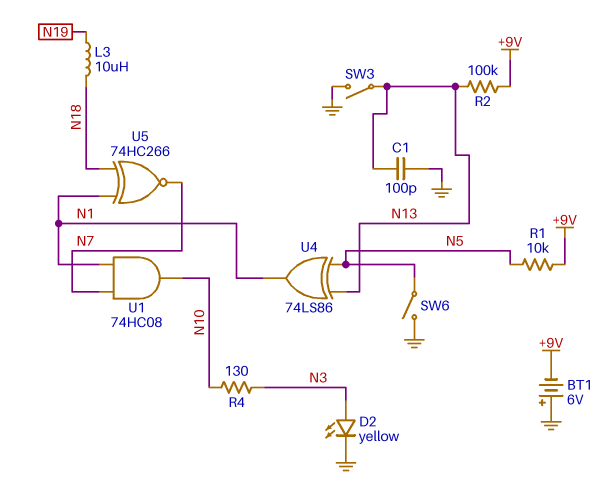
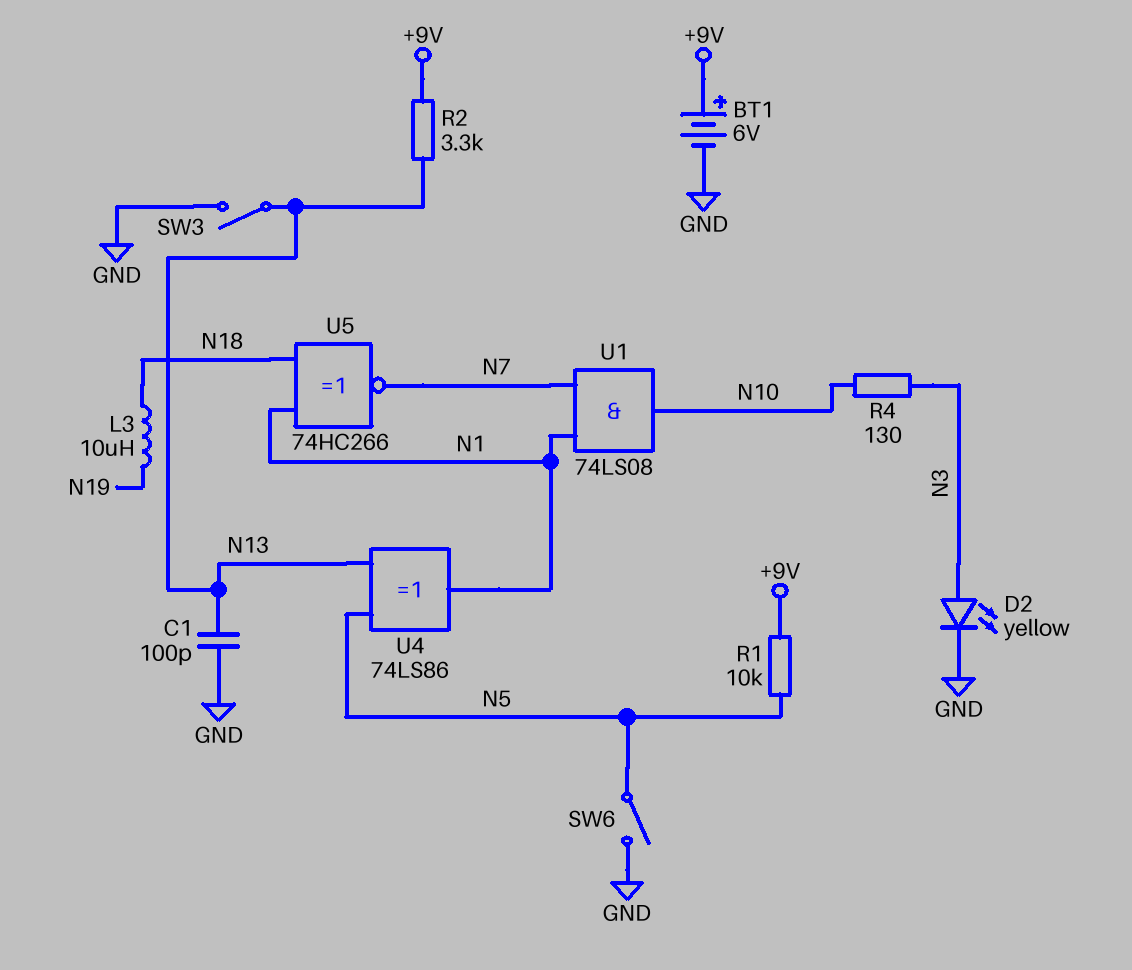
BT1: 6V (plus GND, minus +9V) -> 6V (plus +9V, minus GND)
R2: 100k (+9V, N13) -> 3.3k (+9V, N13)
U1: AND 74HC08 (in N1, in N7, out N10) -> AND 74LS08 (in N1, in N7, out N10)

